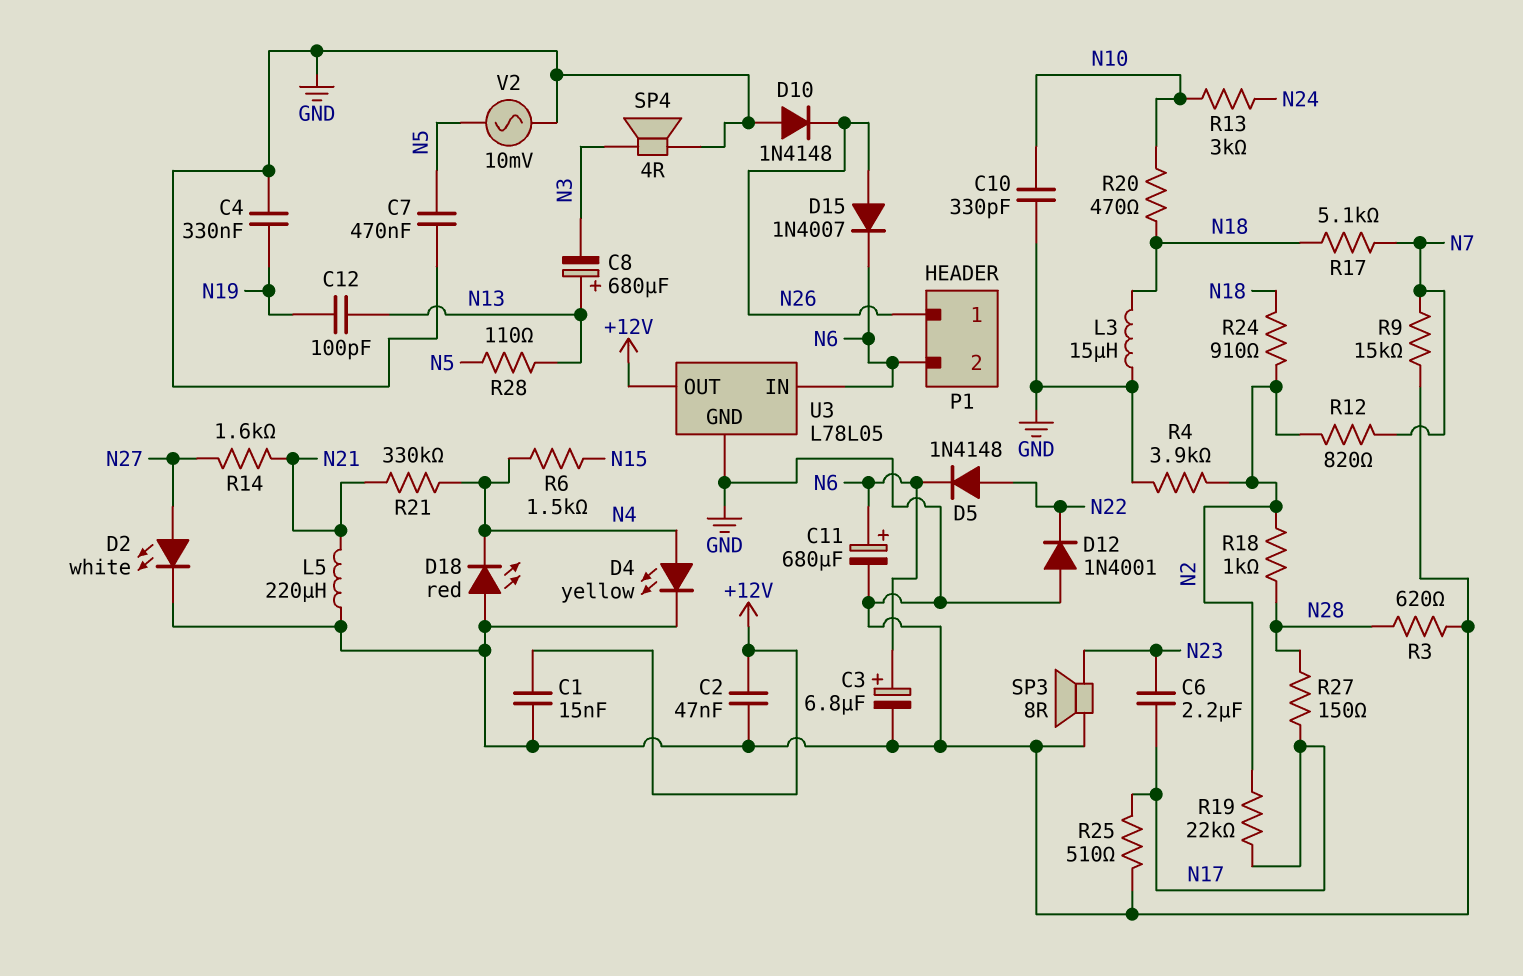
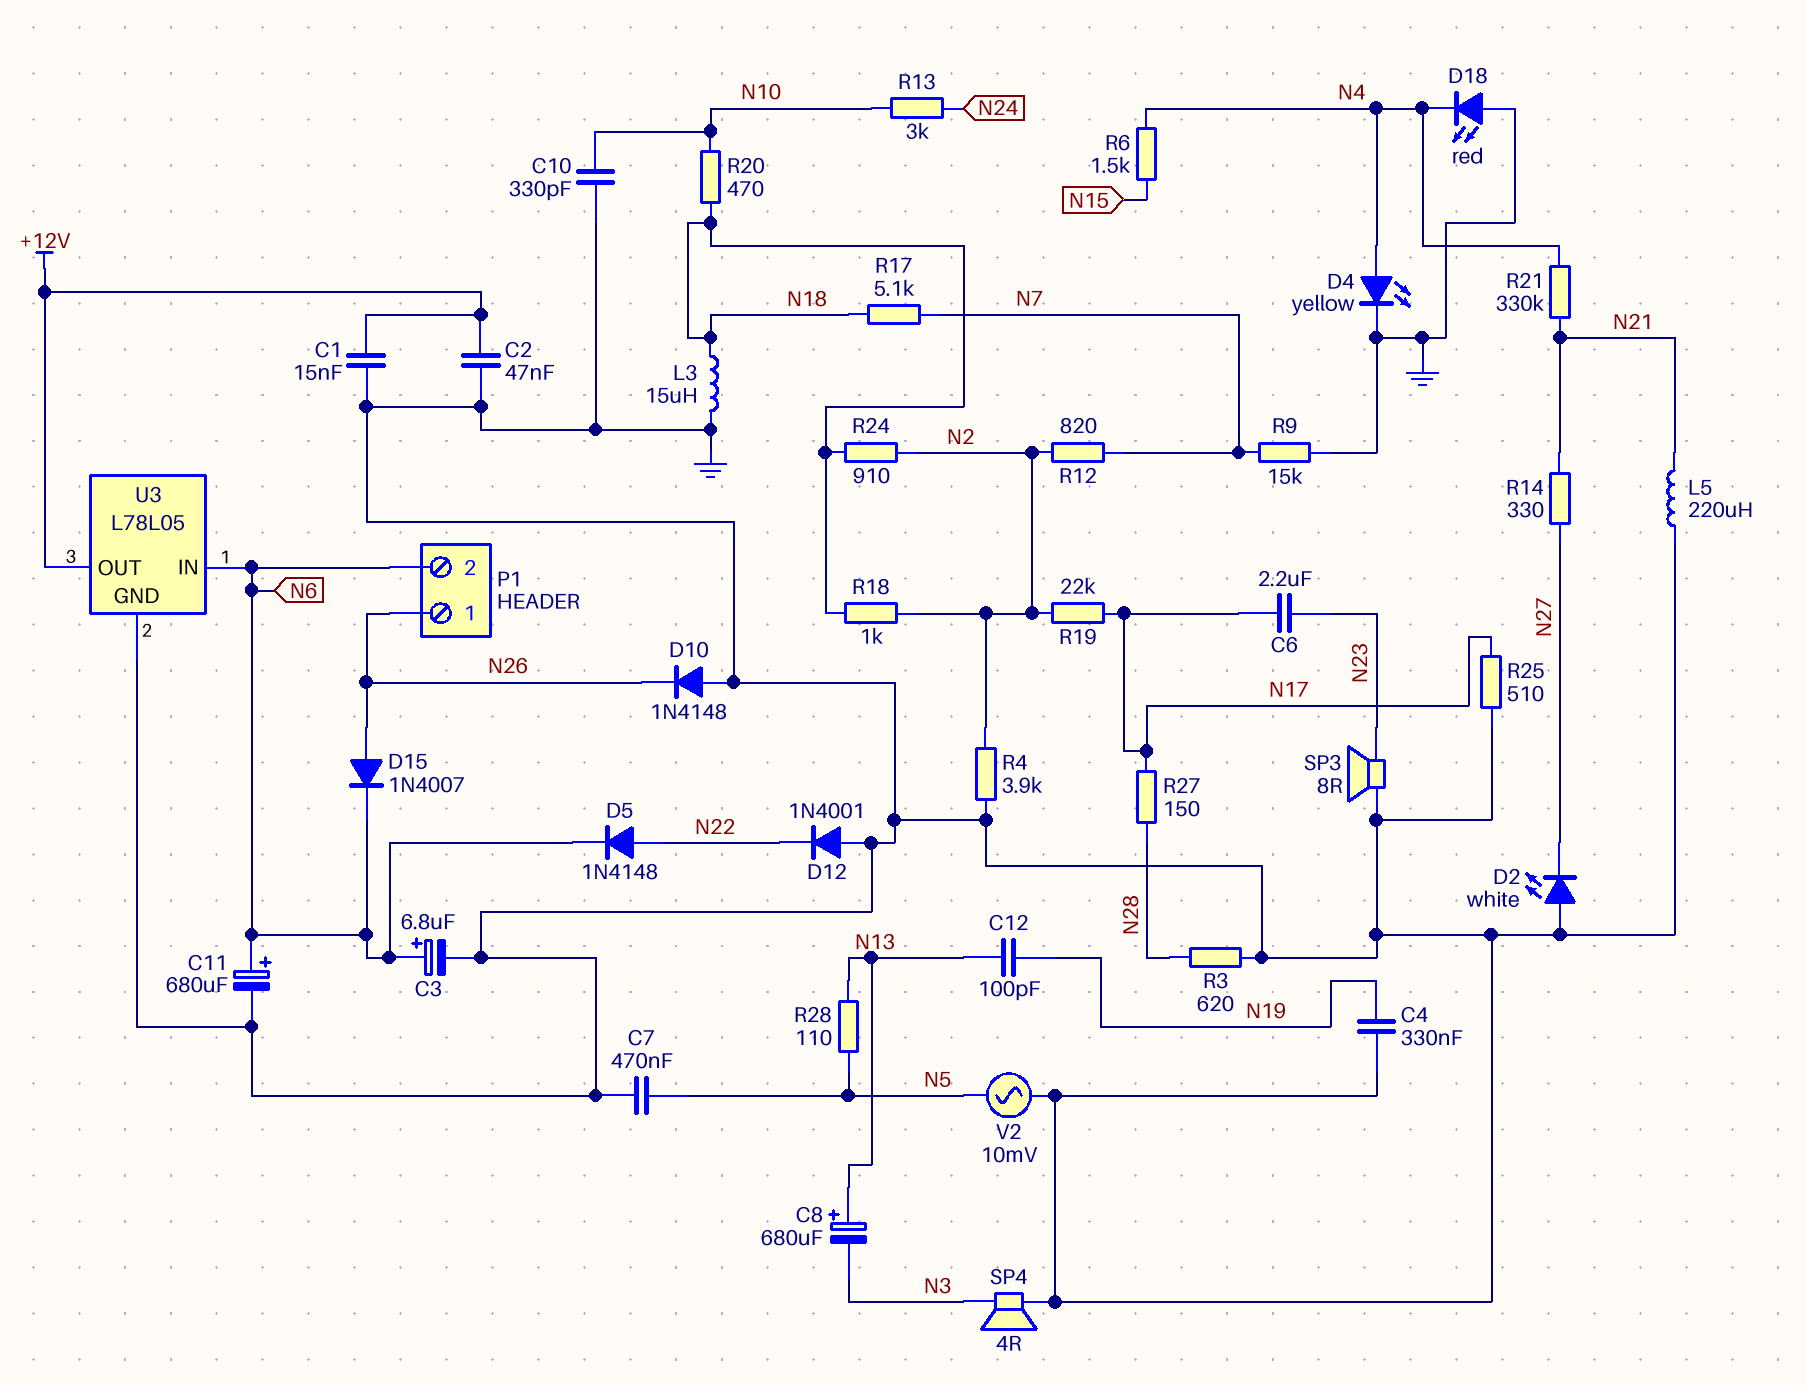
D2: LED white (A N27, K GND) -> LED white (A GND, K N27)
R14: 1.6k (N21, N27) -> 330 (N21, N27)
R18: 1k (N2, N28) -> 1k (N2, N18)

